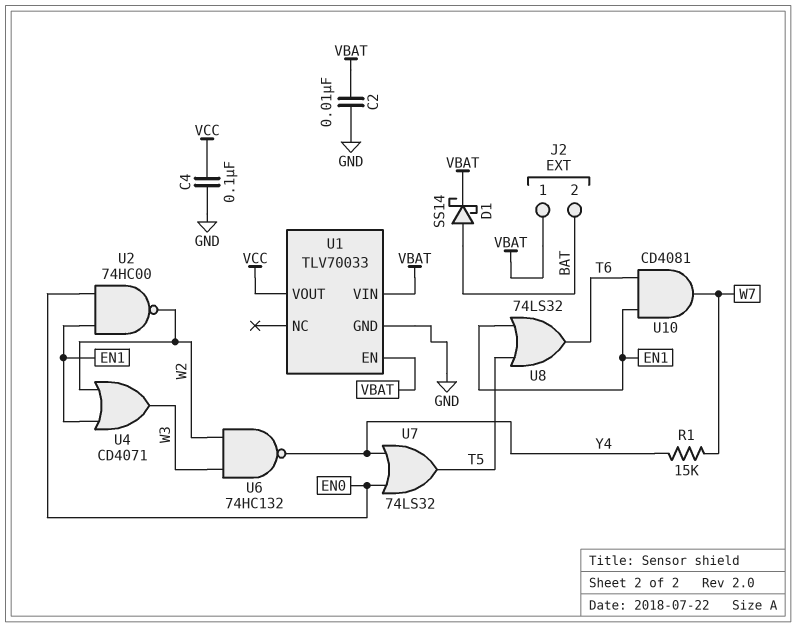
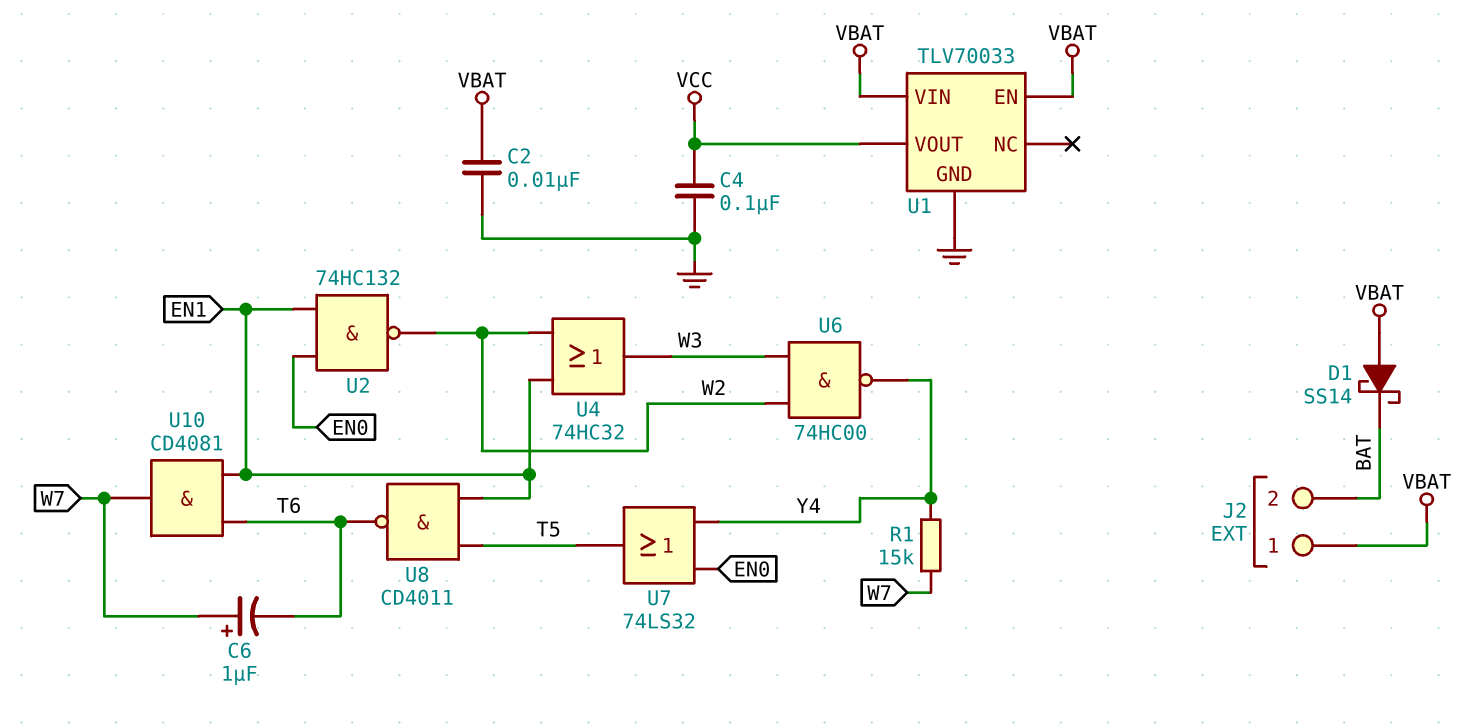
C6: none -> 1uF (plus W7, minus T6)
D1: schottky SS14 (A BAT, K VBAT) -> schottky SS14 (A VBAT, K BAT)
U2: NAND 74HC00 (in EN0, in EN1, out W2) -> NAND 74HC132 (in EN0, in EN1, out W2)
U4: OR CD4071 (in EN1, in W2, out W3) -> OR 74HC32 (in EN1, in W2, out W3)
U6: NAND 74HC132 (in W2, in W3, out Y4) -> NAND 74HC00 (in W2, in W3, out Y4)
U8: OR 74LS32 (in EN1, in T5, out T6) -> NAND CD4011 (in EN1, in T5, out T6)

